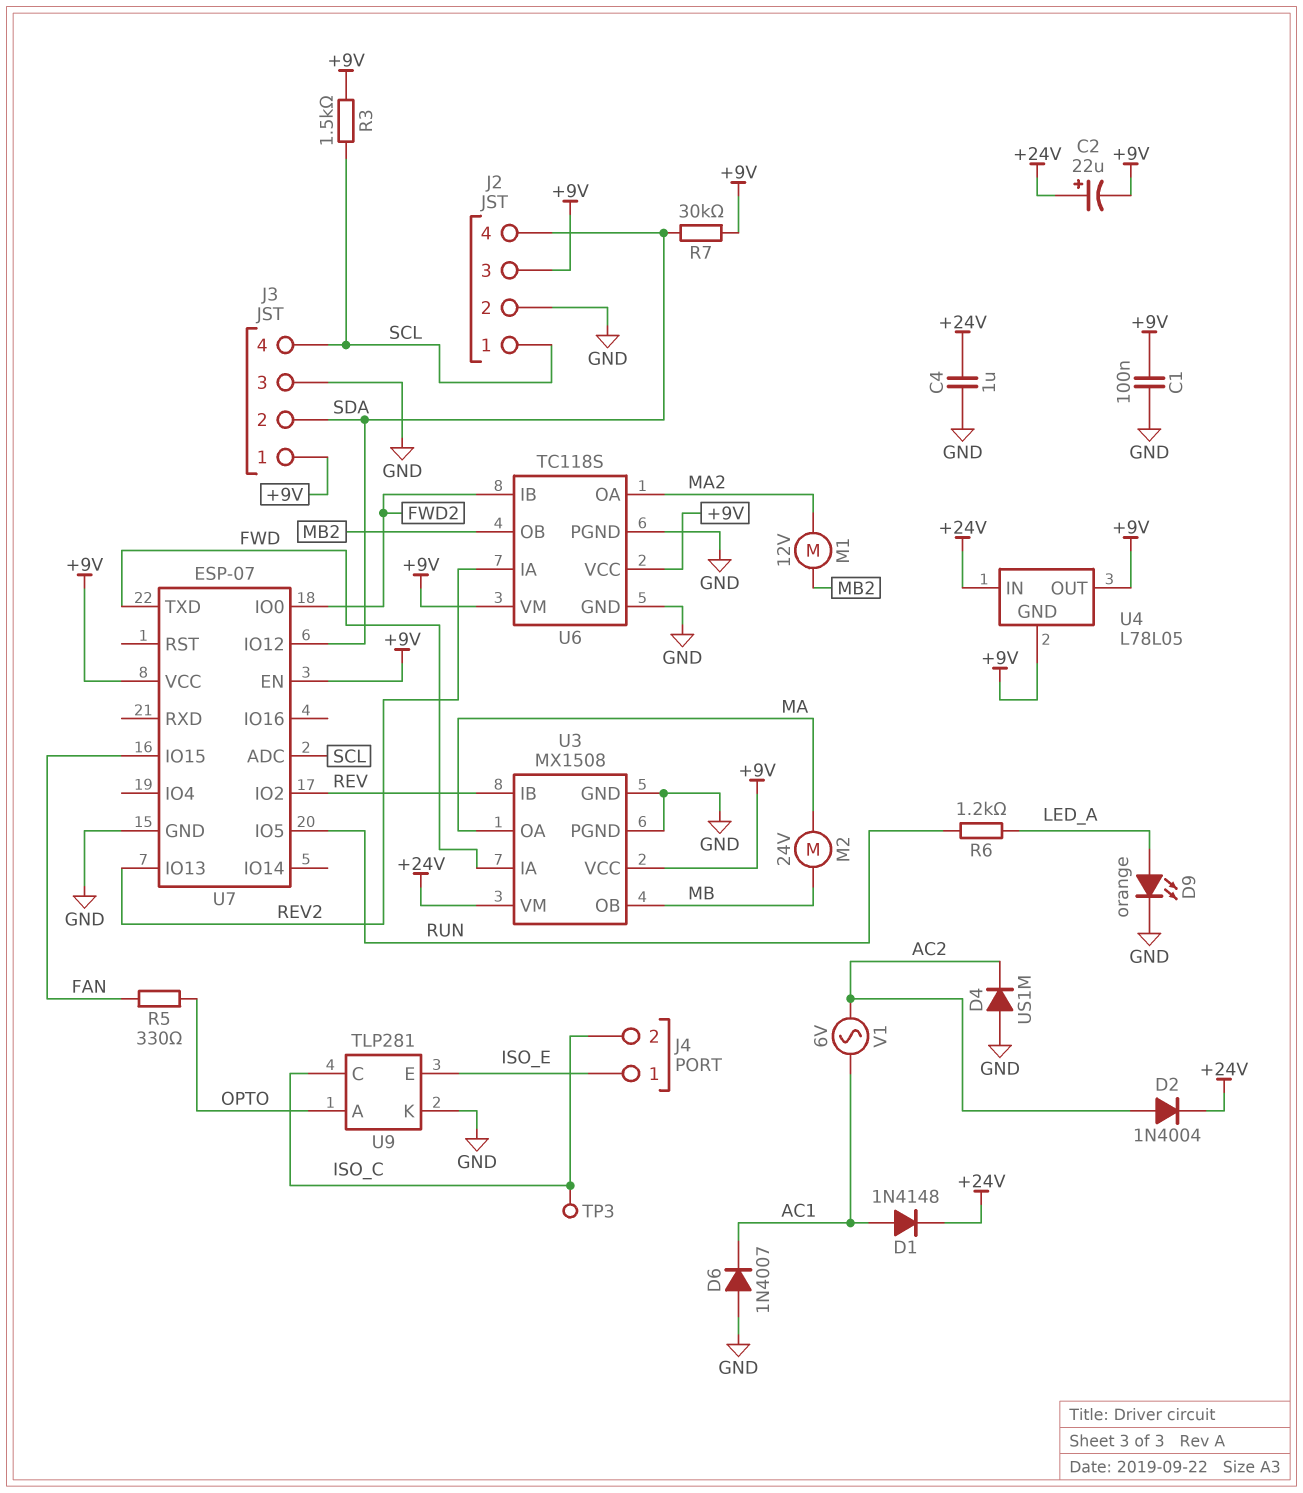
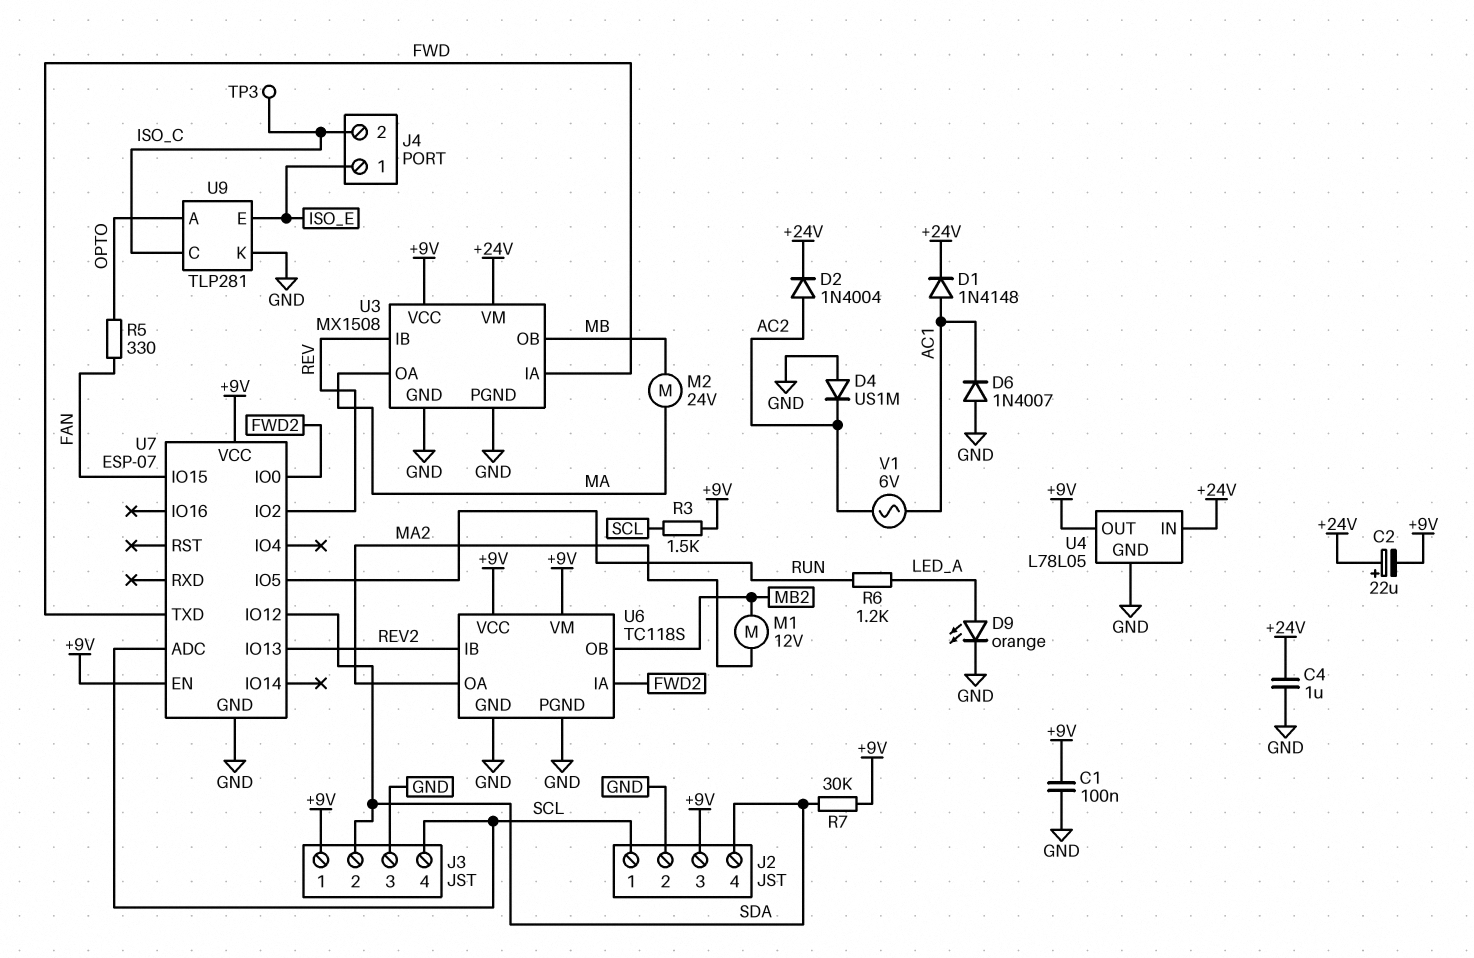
U4 pin GND: +9V -> GND
U6 pin IA: REV2 -> FWD2
U6 pin IB: FWD2 -> REV2

